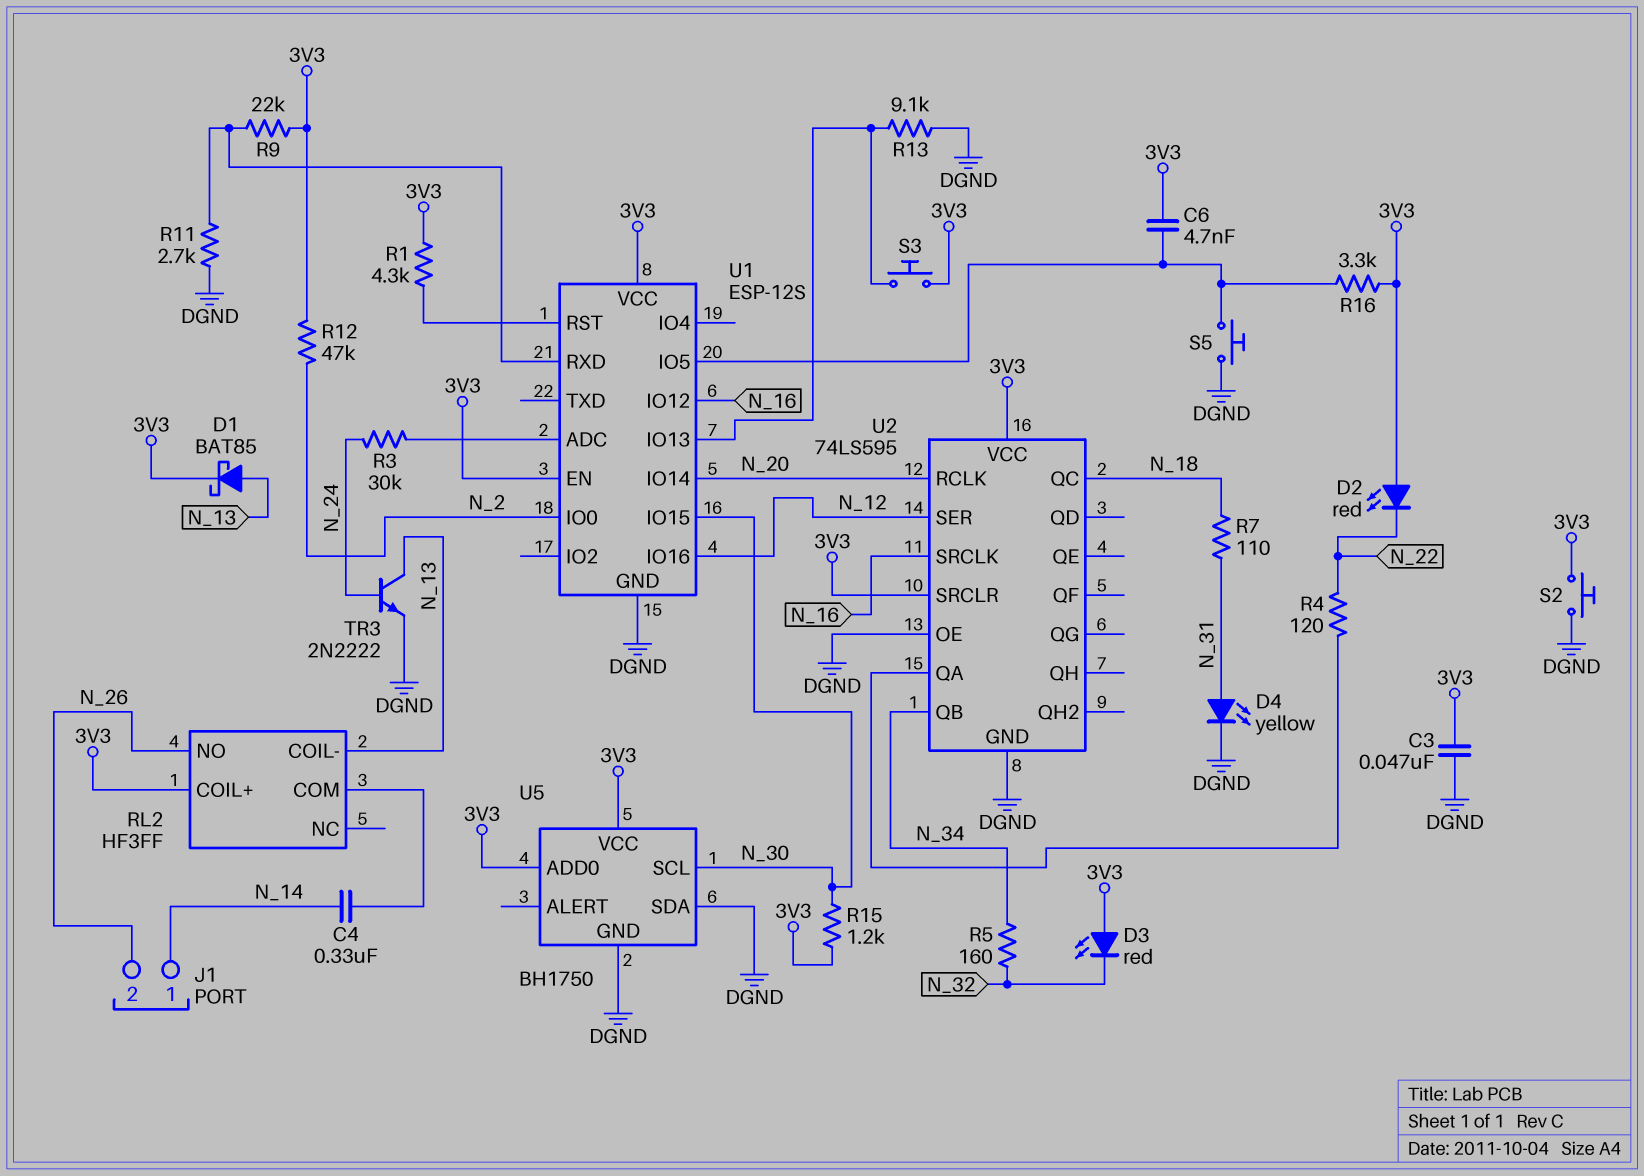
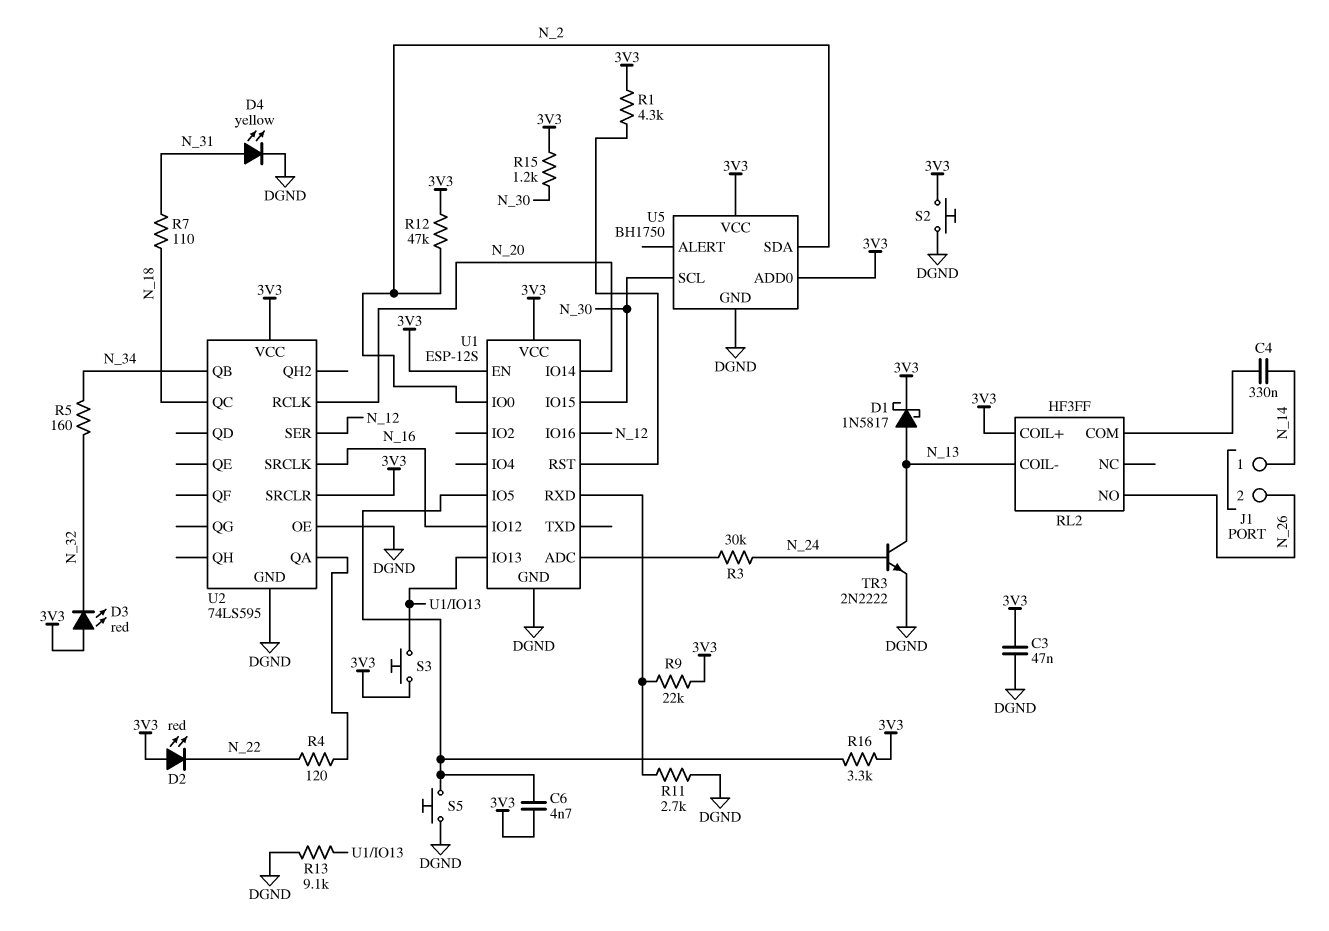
D1: schottky BAT85 (A N_13, K 3V3) -> schottky 1N5817 (A N_13, K 3V3)
U5 pin SDA: DGND -> N_2

